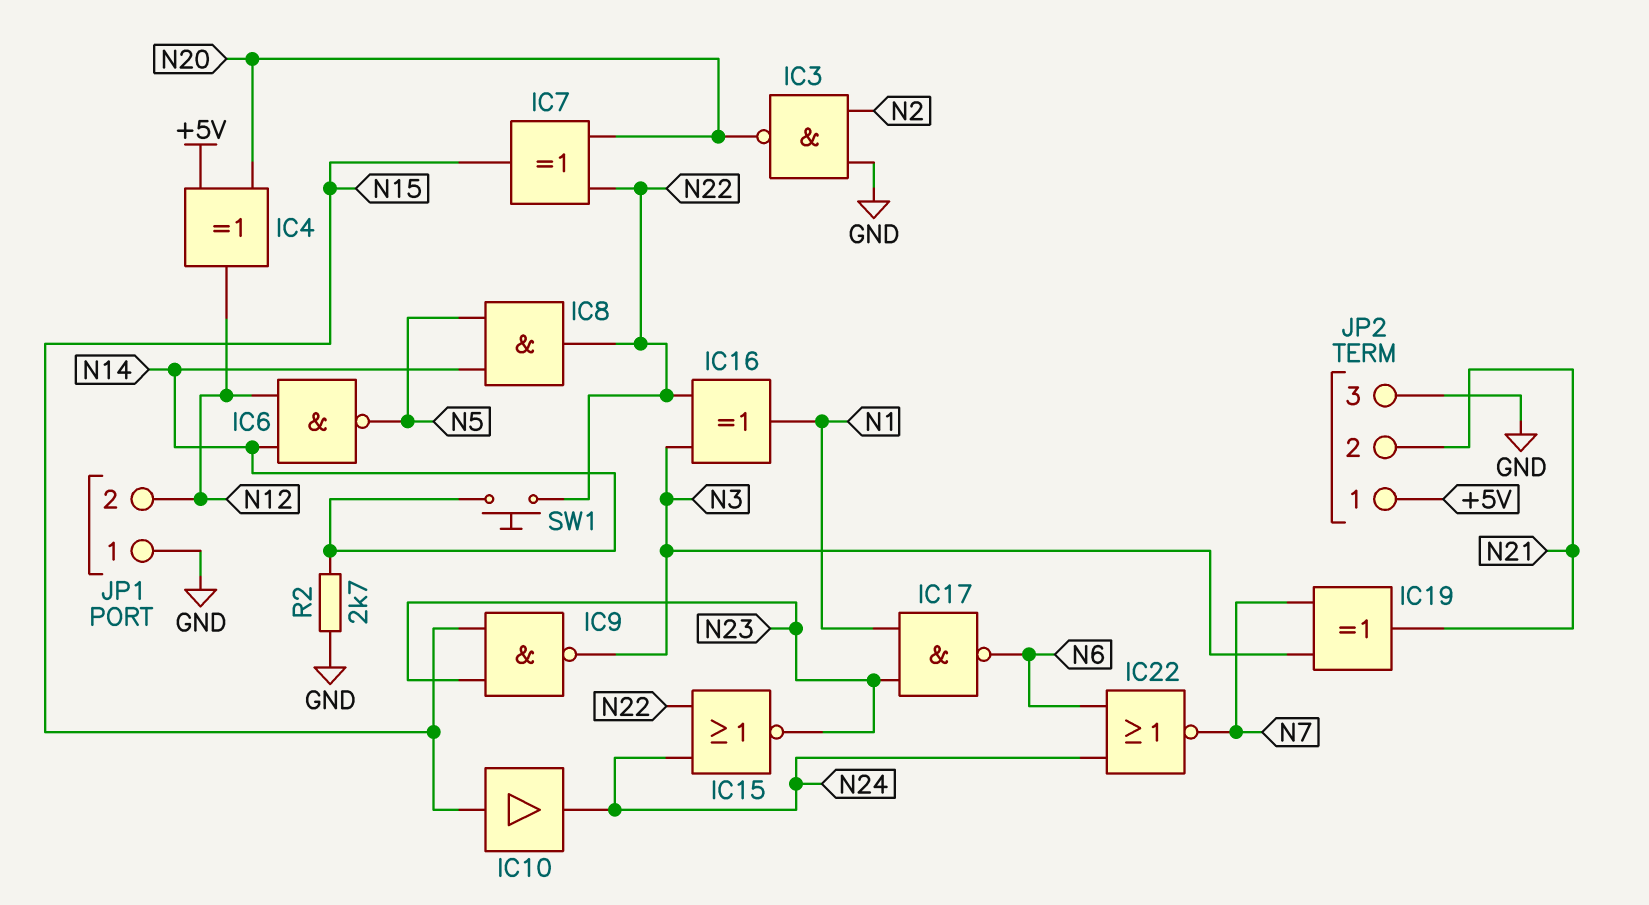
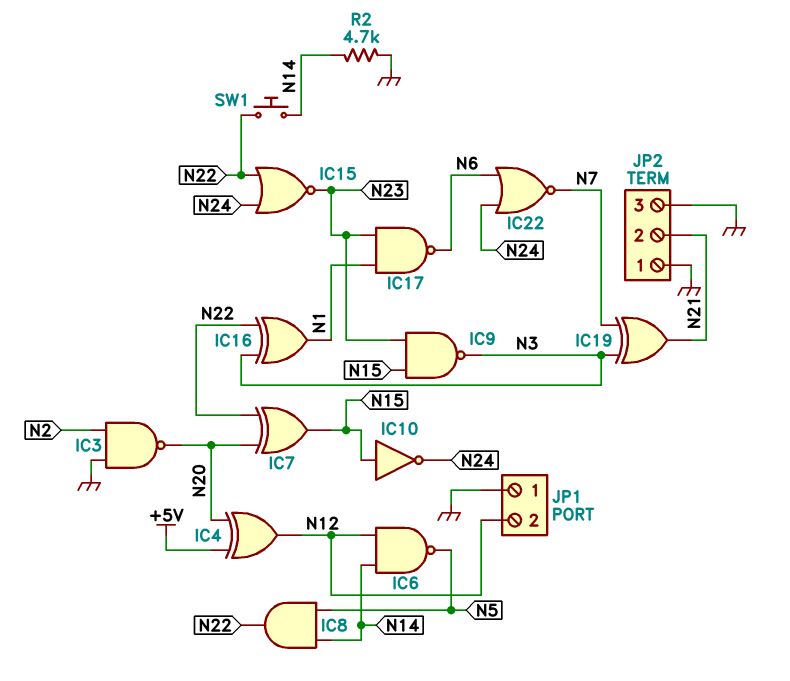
IC10: buffer (in N15, out N24) -> NOT (in N15, out N24)
JP2 pin 1: +5V -> GND
R2: 2.7k (GND, N14) -> 4.7k (GND, N14)

